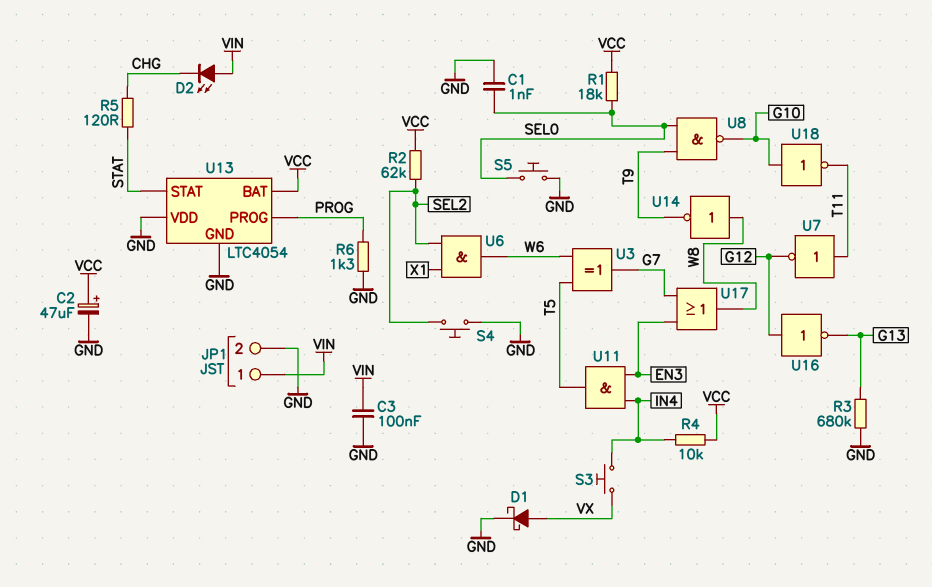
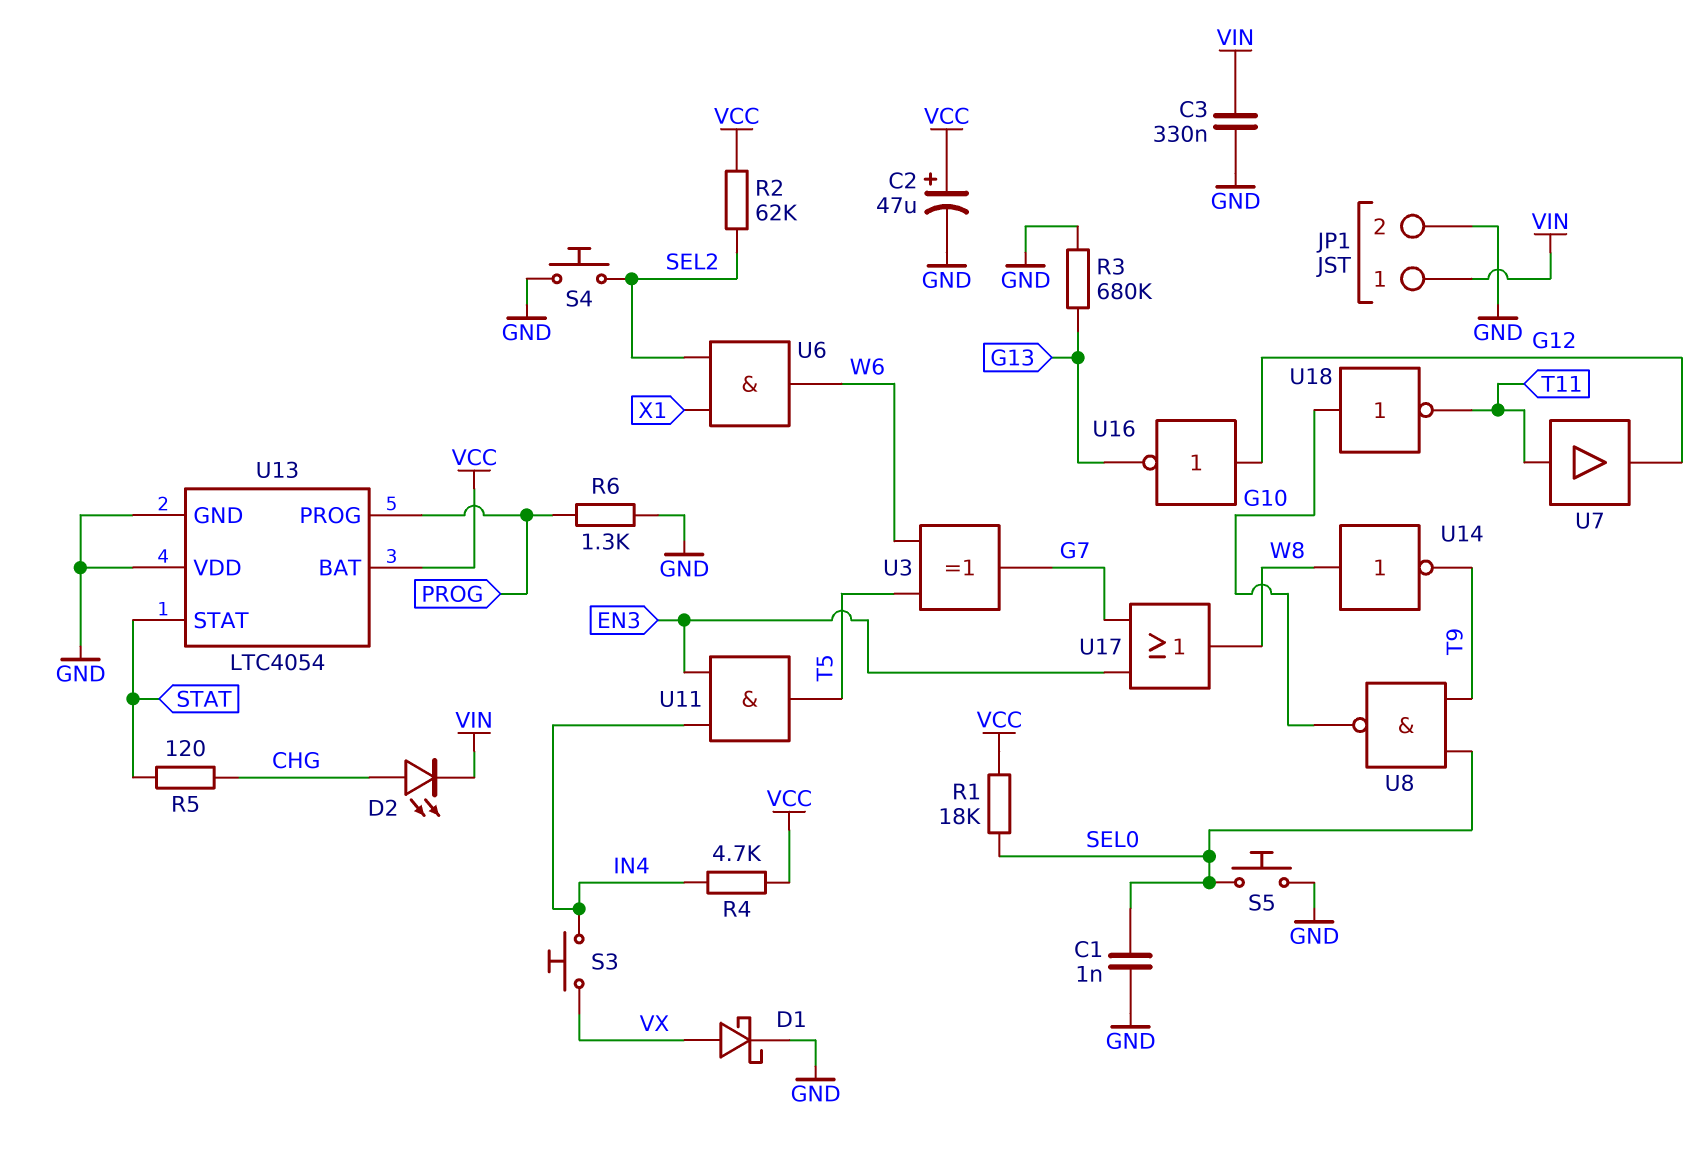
C3: 100nF (GND, VIN) -> 330nF (GND, VIN)
D2: LED (A VIN, K CHG) -> LED (A CHG, K VIN)
R4: 10k (IN4, VCC) -> 4.7k (IN4, VCC)
U7: NOT (in T11, out G12) -> buffer (in T11, out G12)

